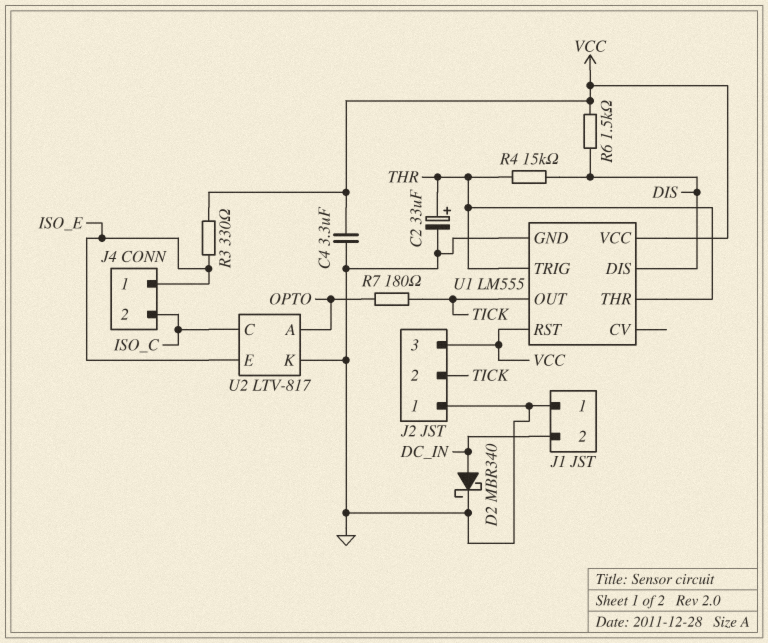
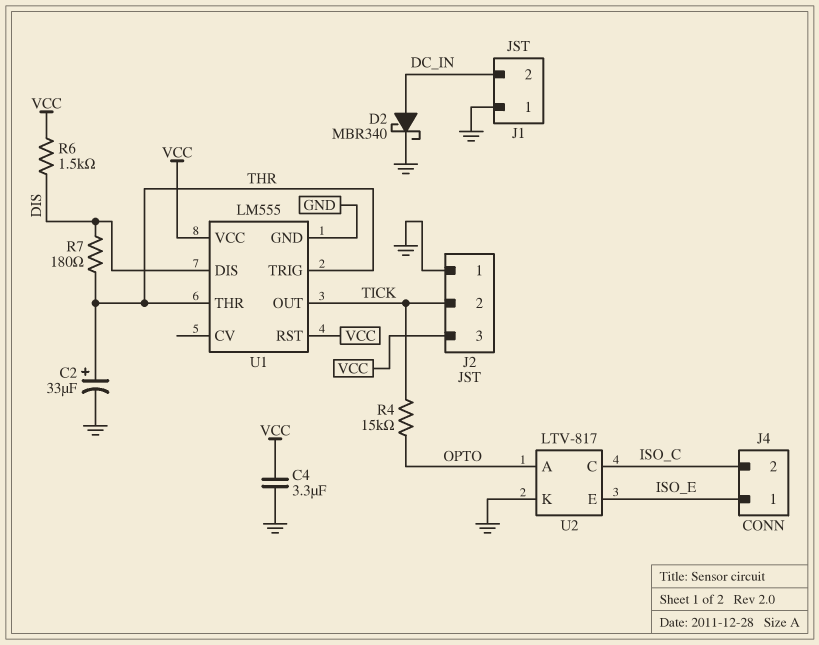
R3: 330 (ISO_E, VCC) -> none
R4: 15k (DIS, THR) -> 15k (OPTO, TICK)
R7: 180 (OPTO, TICK) -> 180 (DIS, THR)

